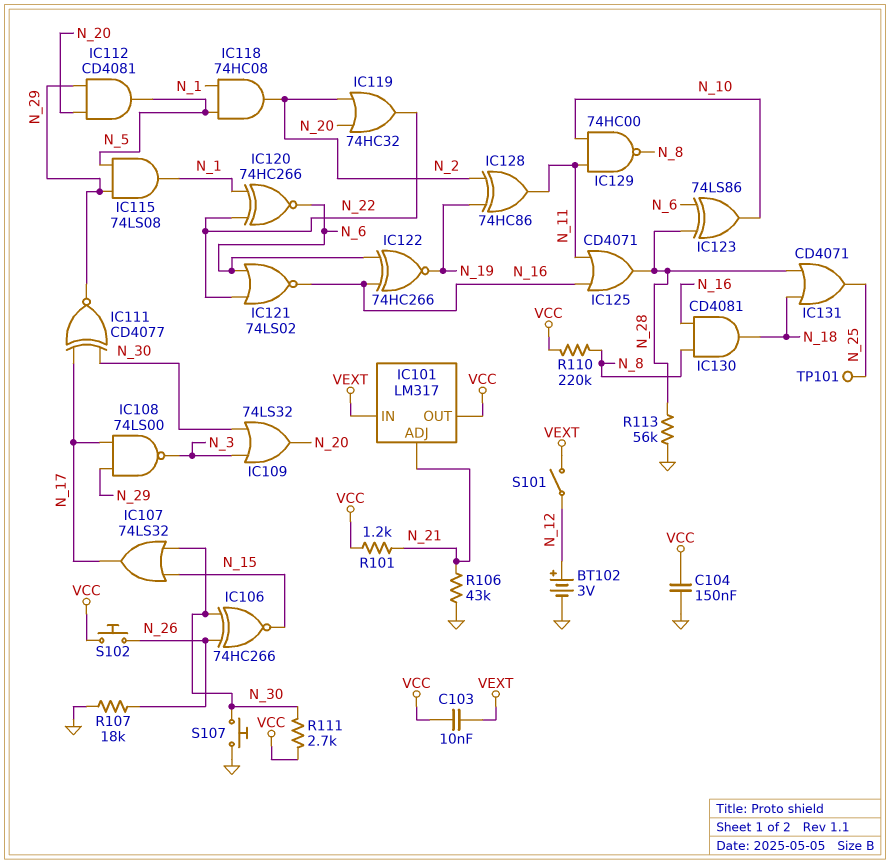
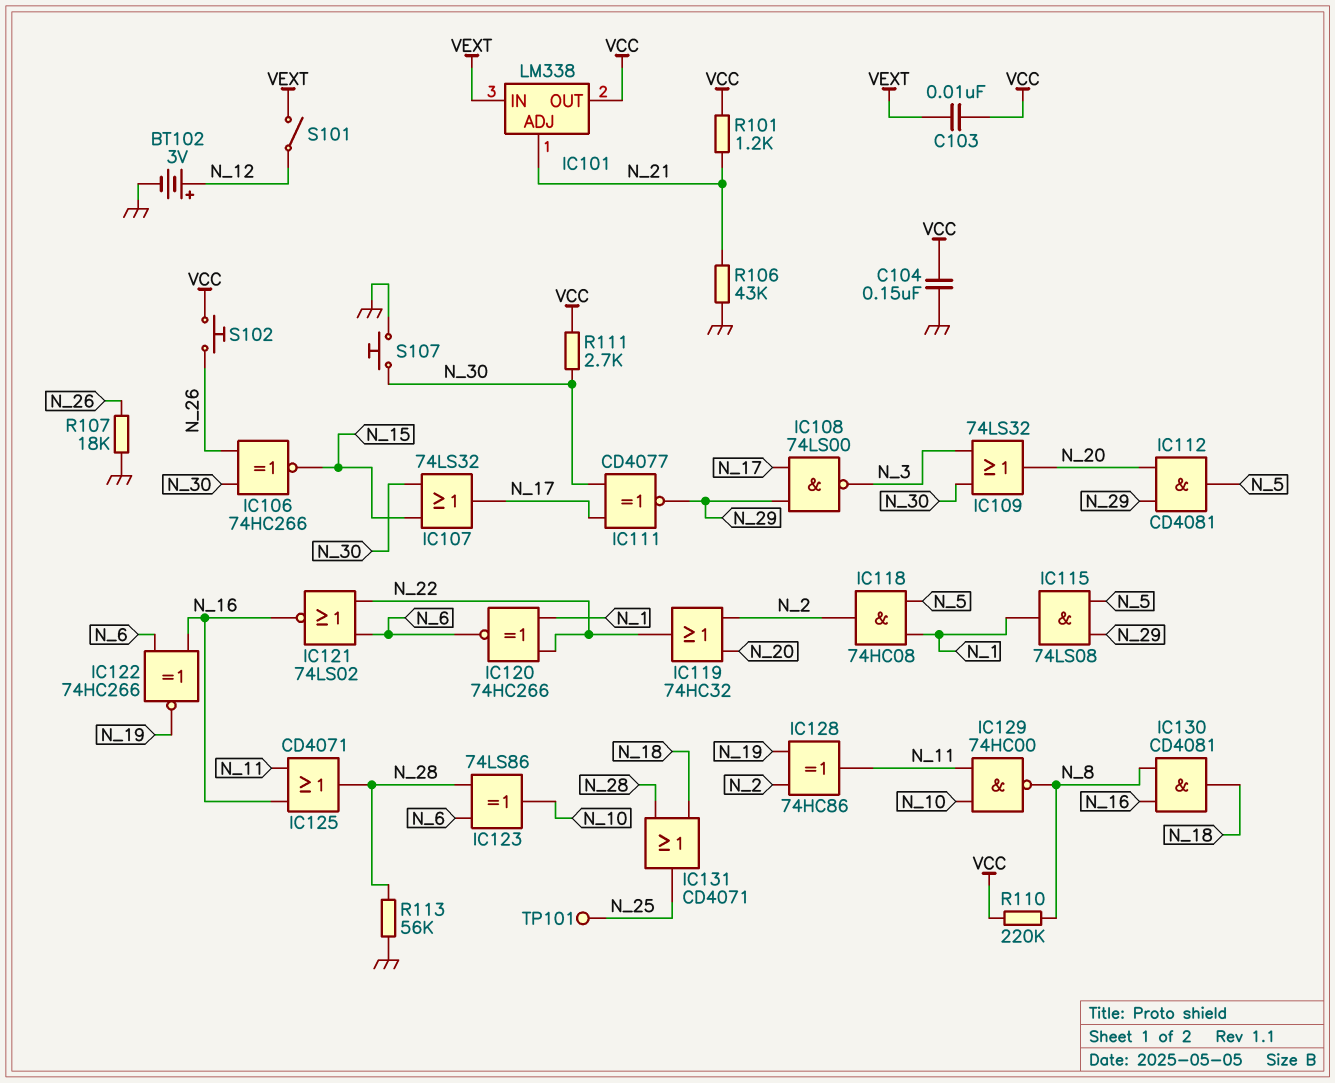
IC101: LM317 -> LM338

